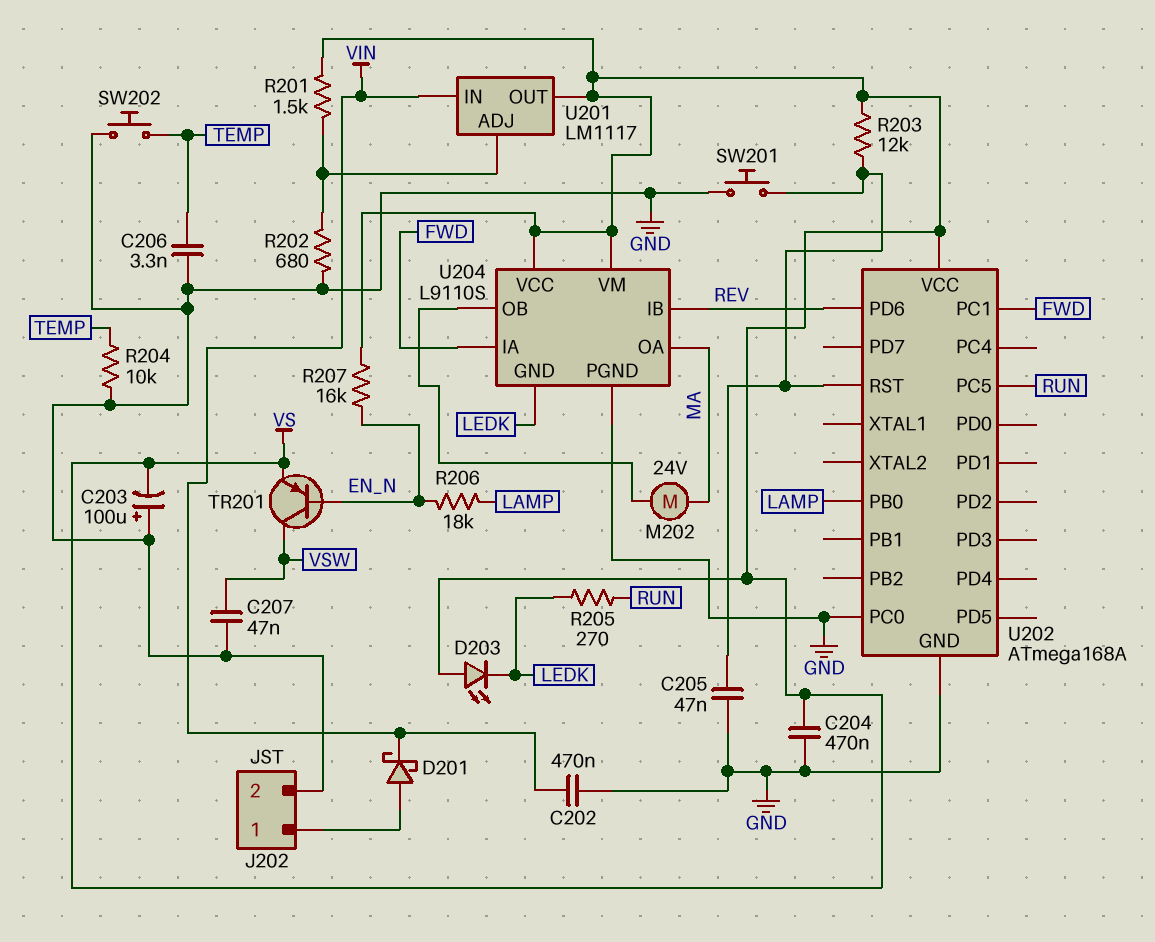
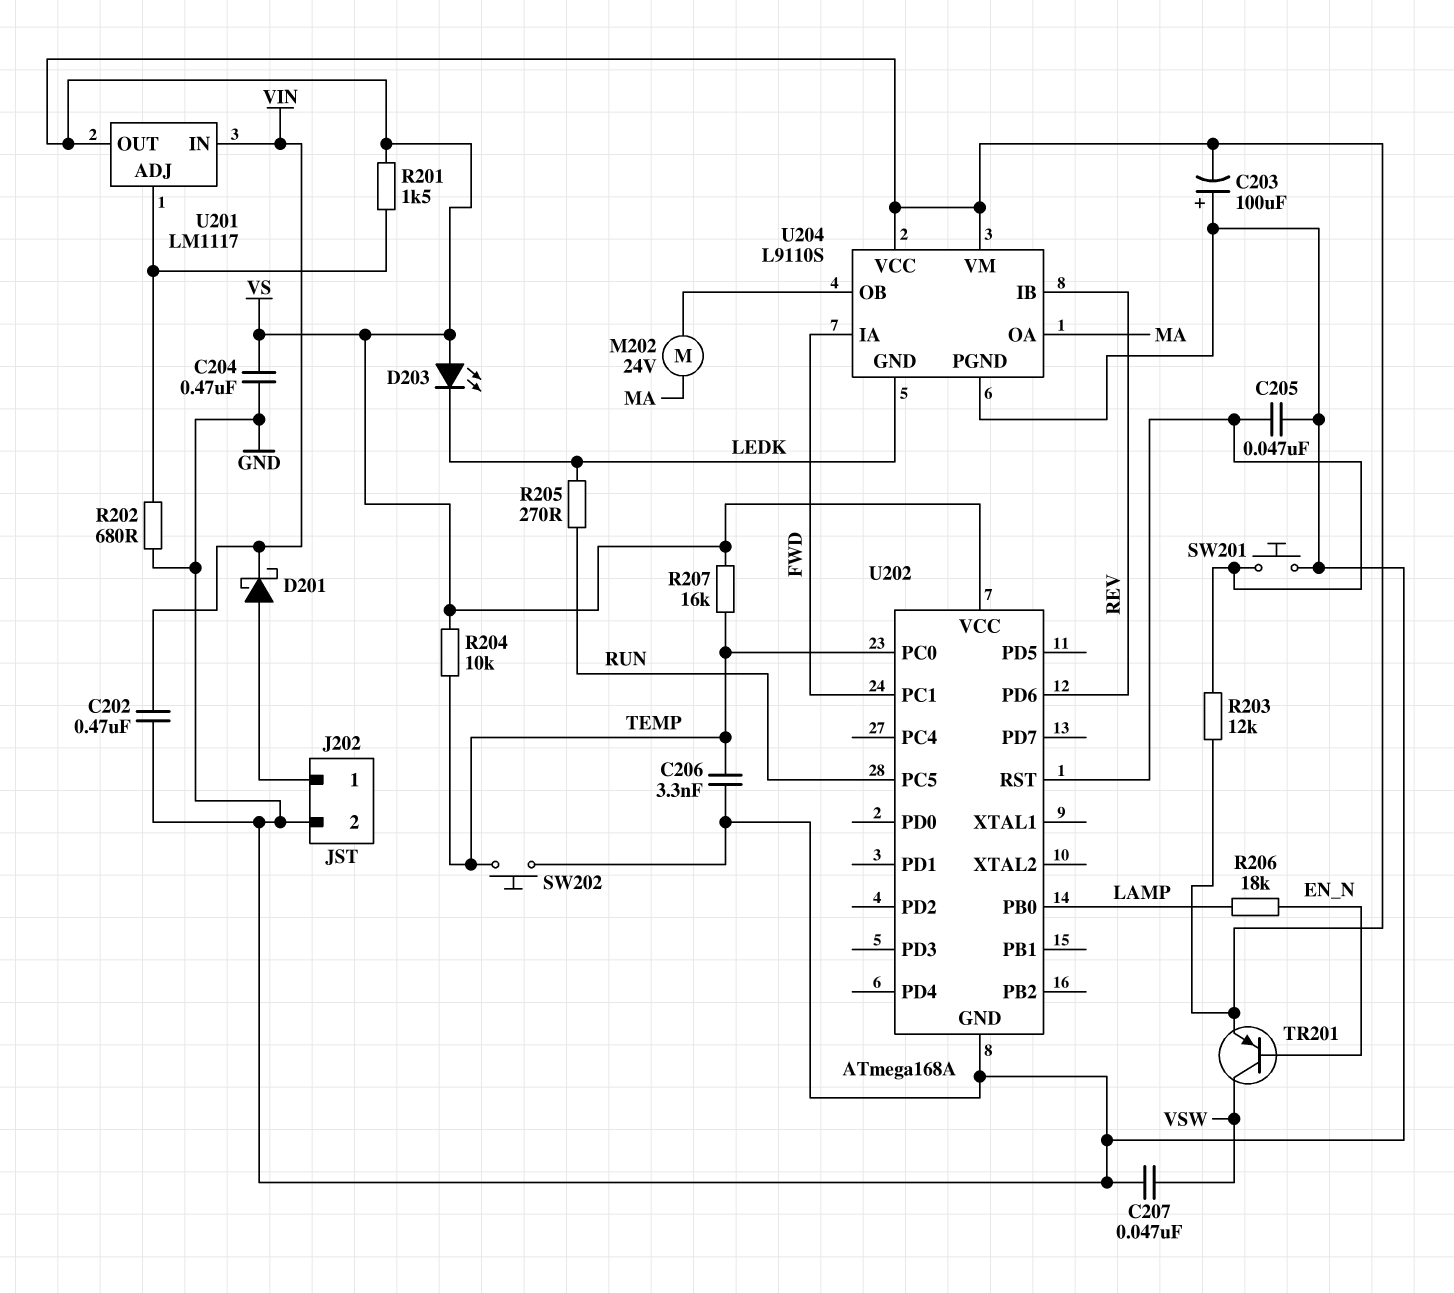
R204: 10k (GND, TEMP) -> 10k (TEMP, VS)
R207: 16k (EN_N, VS) -> 16k (TEMP, VS)
U202 pin PC0: GND -> TEMP

